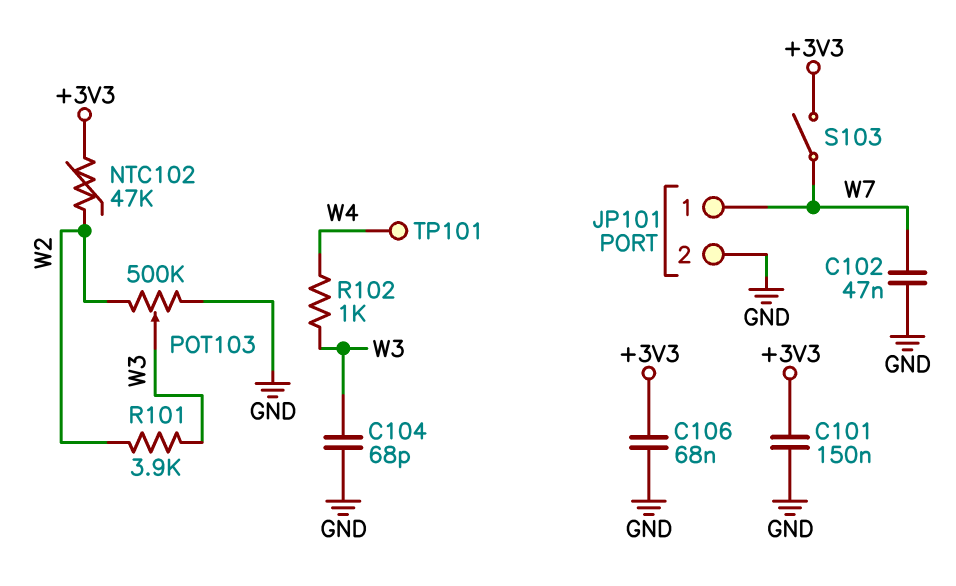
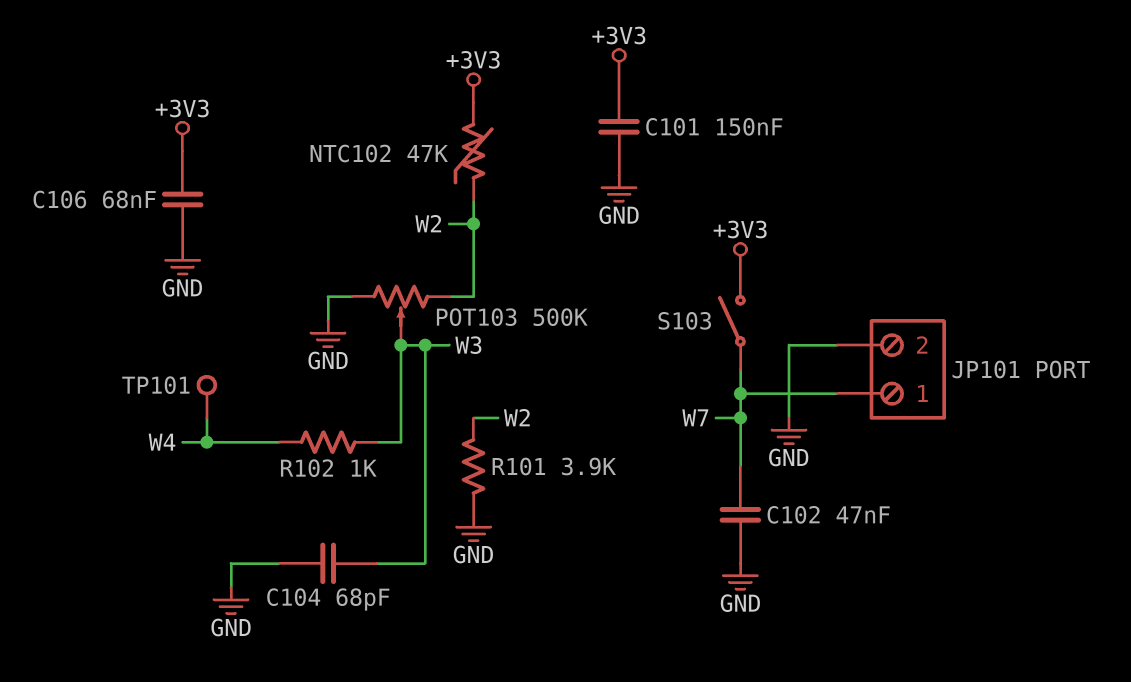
R101: 3.9k (W2, W3) -> 3.9k (GND, W2)

